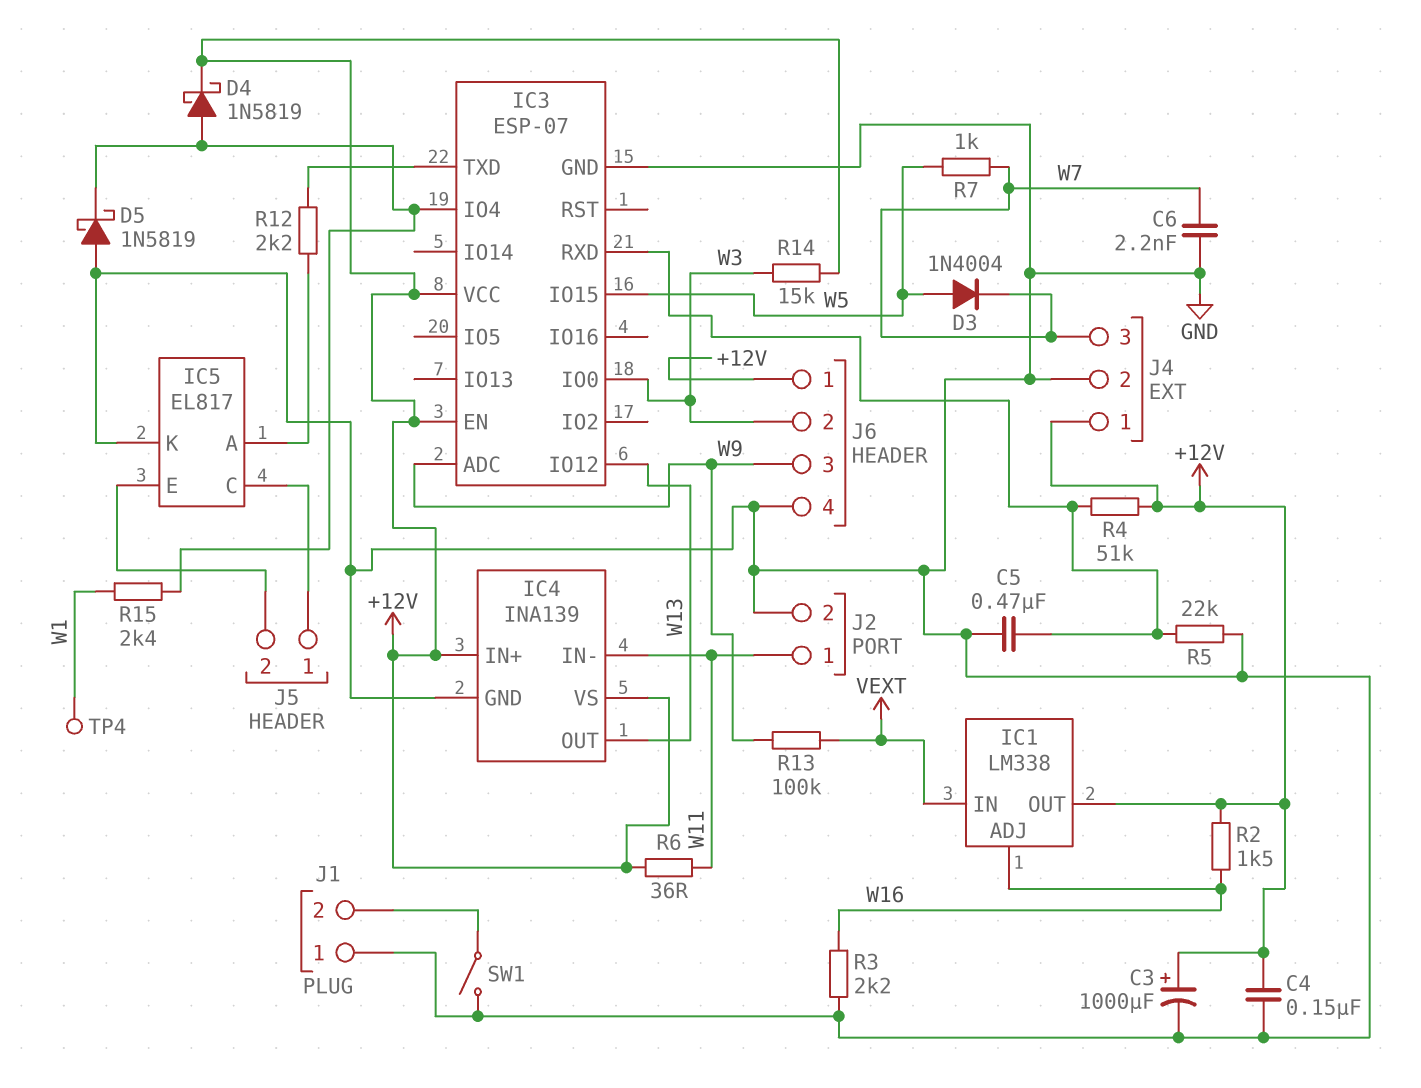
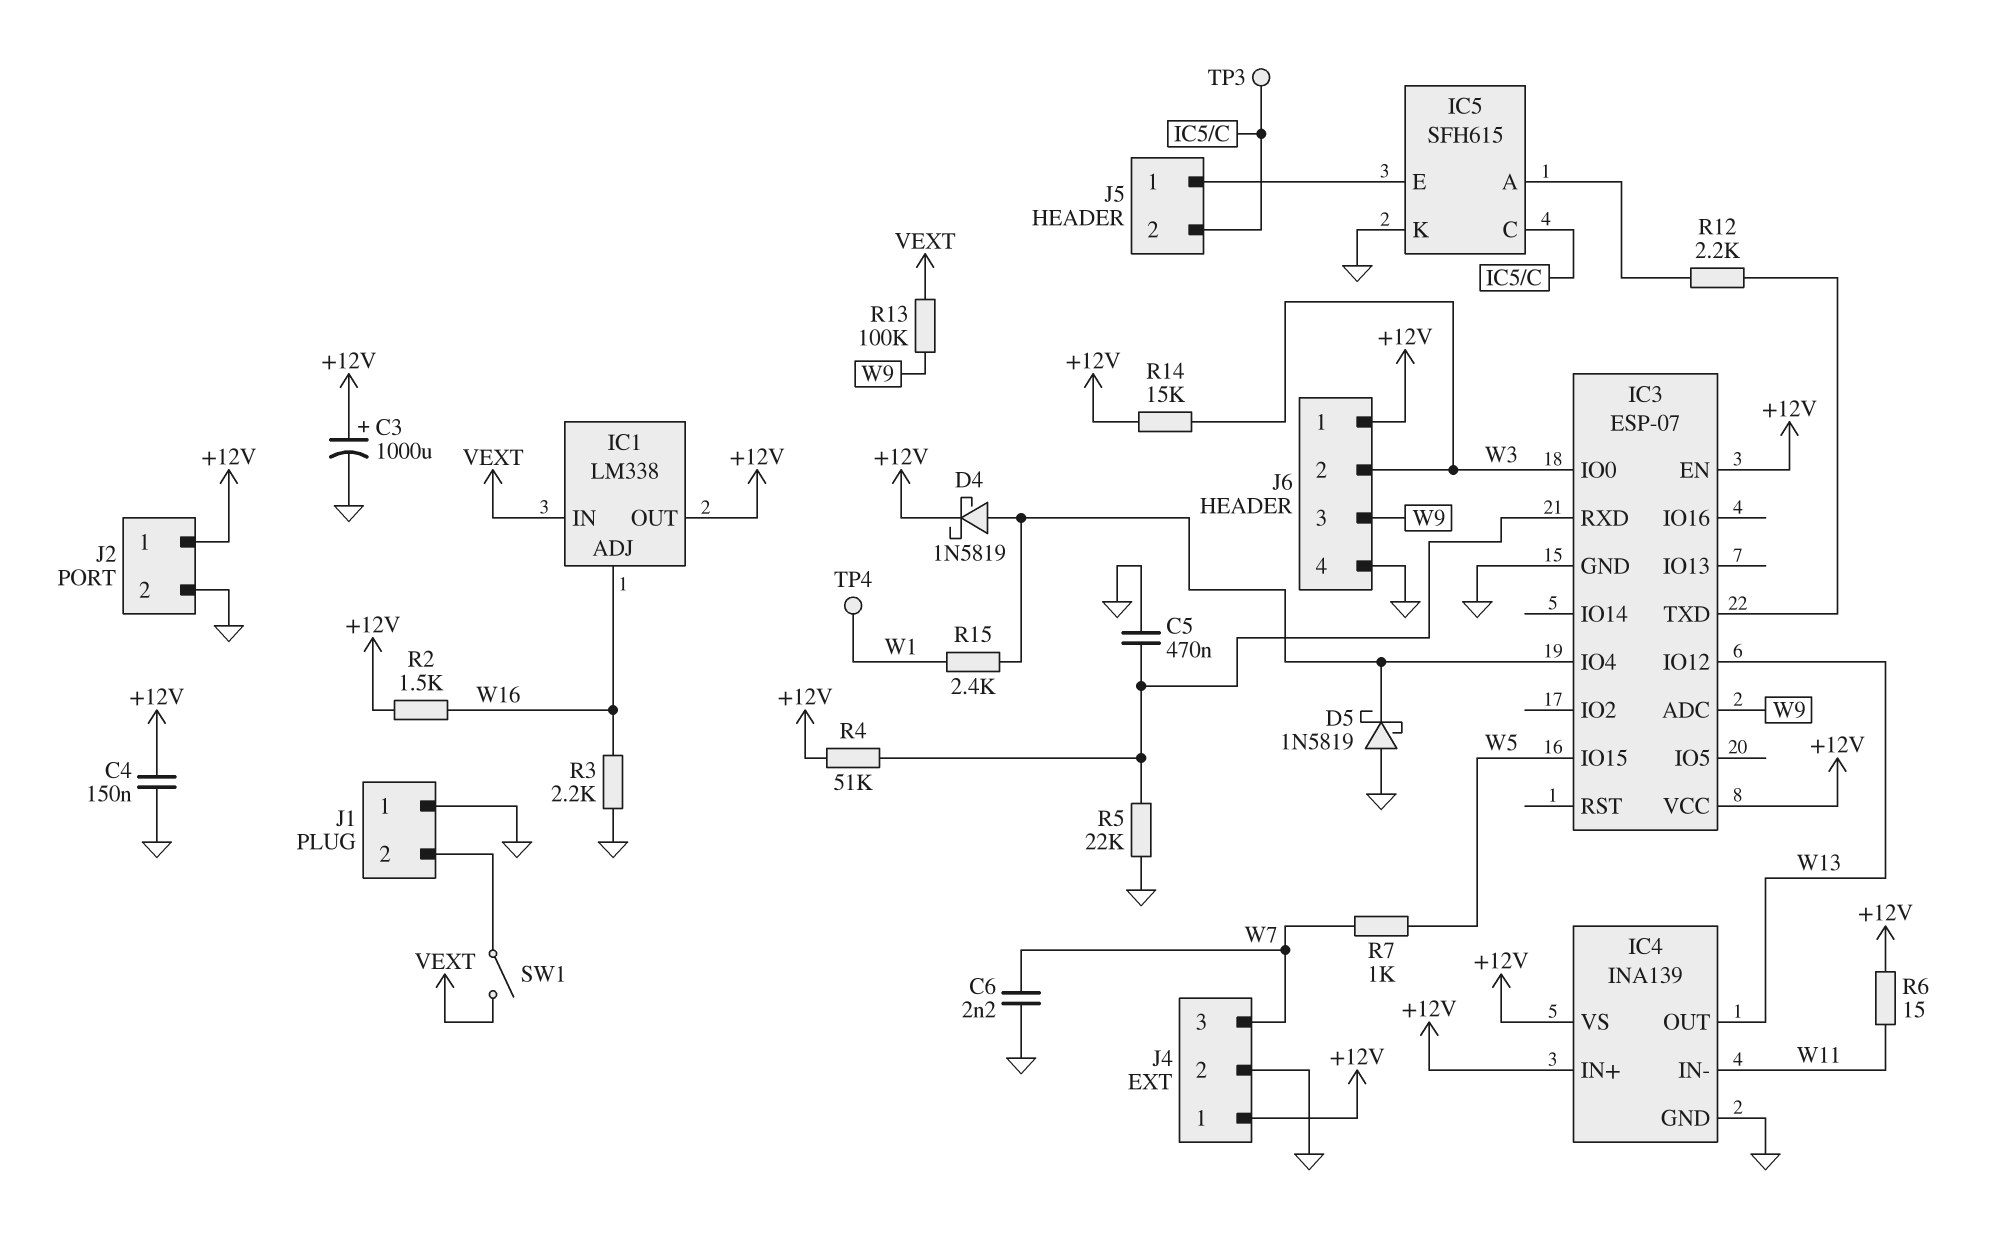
D3: diode 1N4004 (A W5, K W7) -> none
IC5: EL817 -> SFH615
J2 pin 1: W11 -> +12V
J5 pin 1: IC5/C -> IC5/E
J5 pin 2: IC5/E -> IC5/C
R6: 36 (+12V, W11) -> 15 (+12V, W11)
SW1: switch (GND, J1/2) -> switch (J1/2, VEXT)
TP3: none -> test point (IC5/C)

